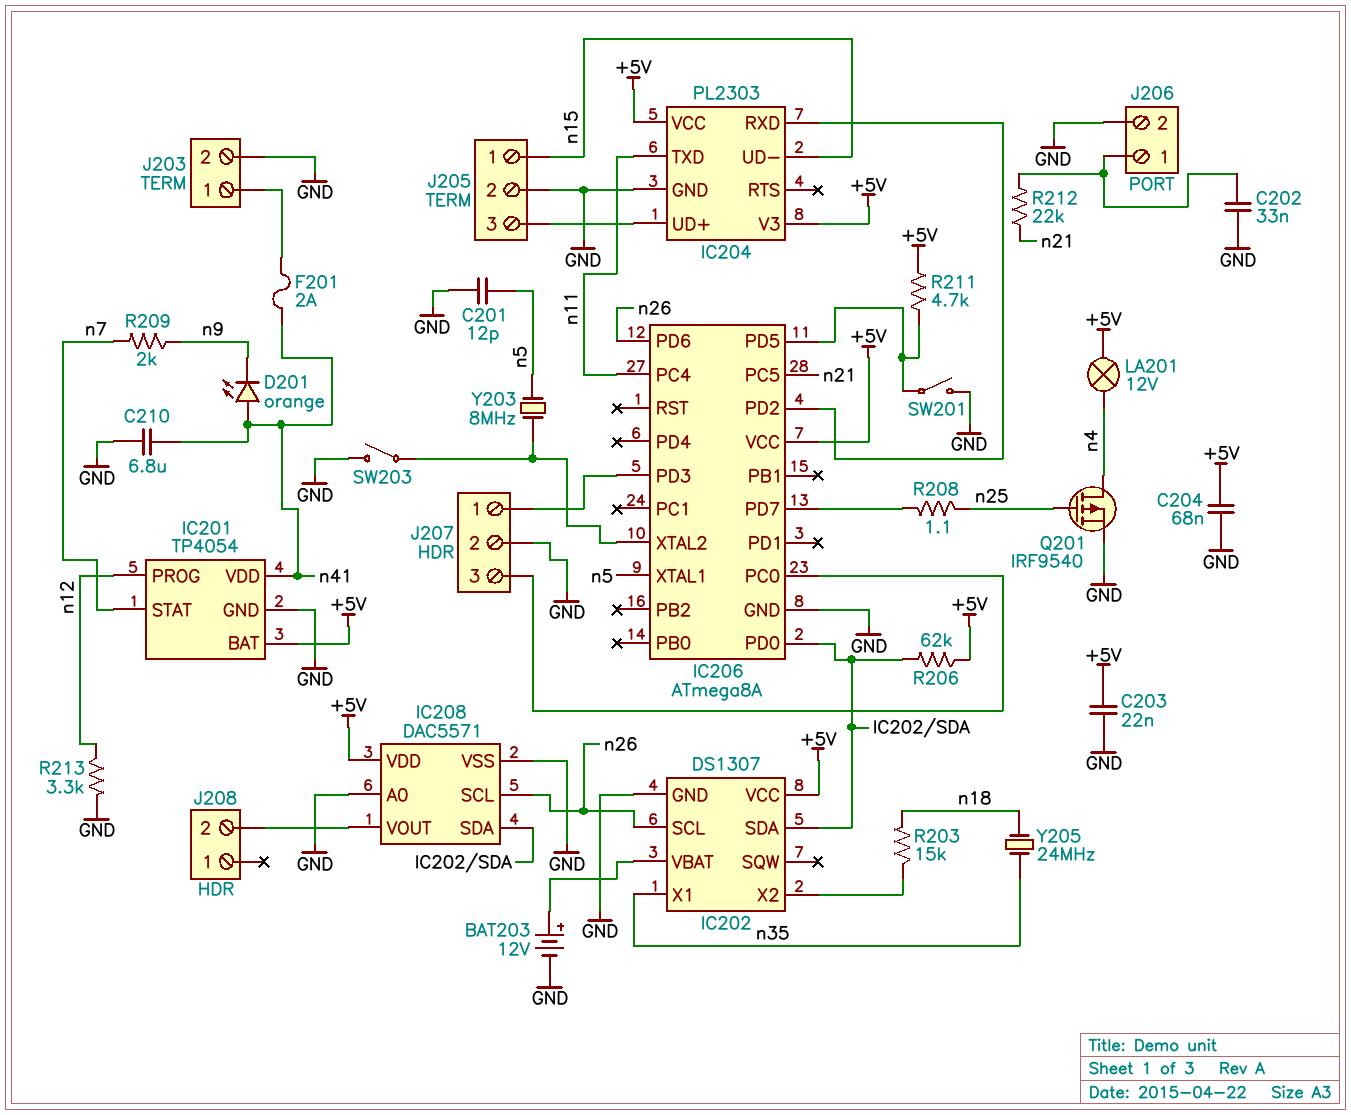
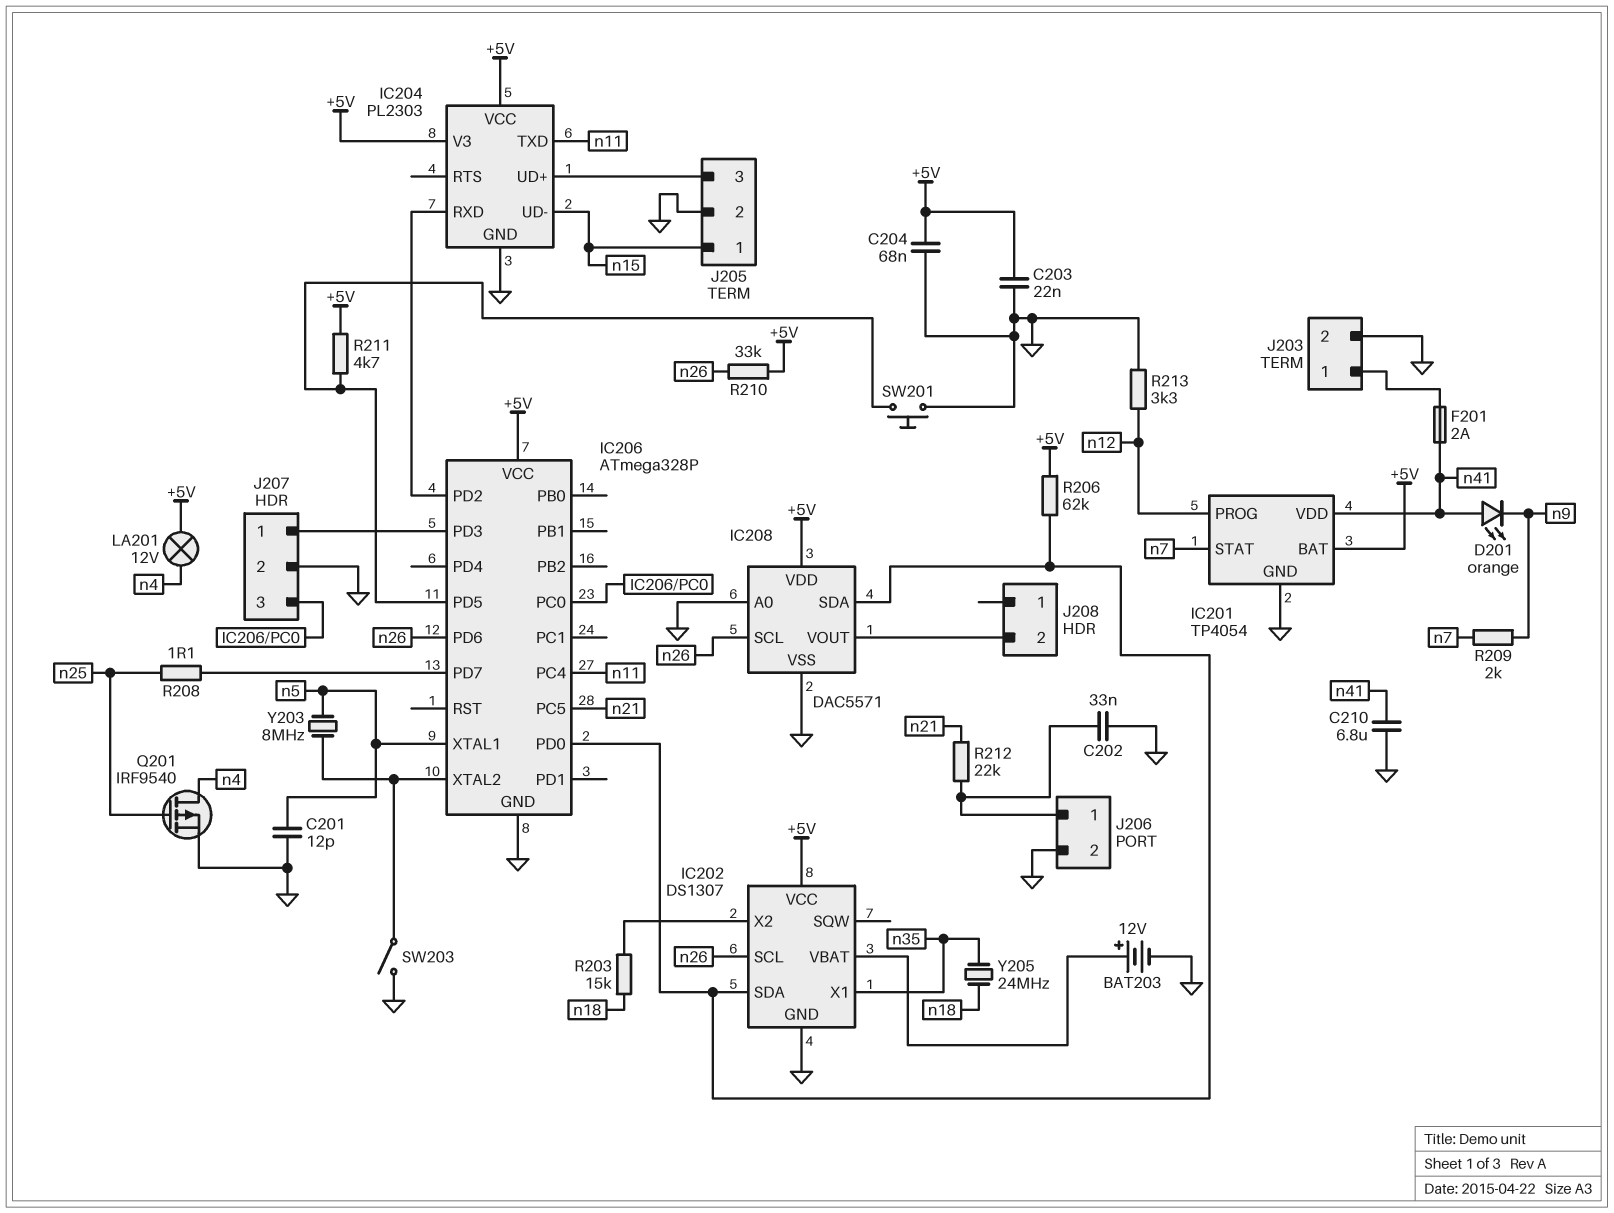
IC206: ATmega8A -> ATmega328P
R210: none -> 33k (+5V, n26)
SW201: switch (GND, IC206/PD5) -> button (GND, IC206/PD5)

